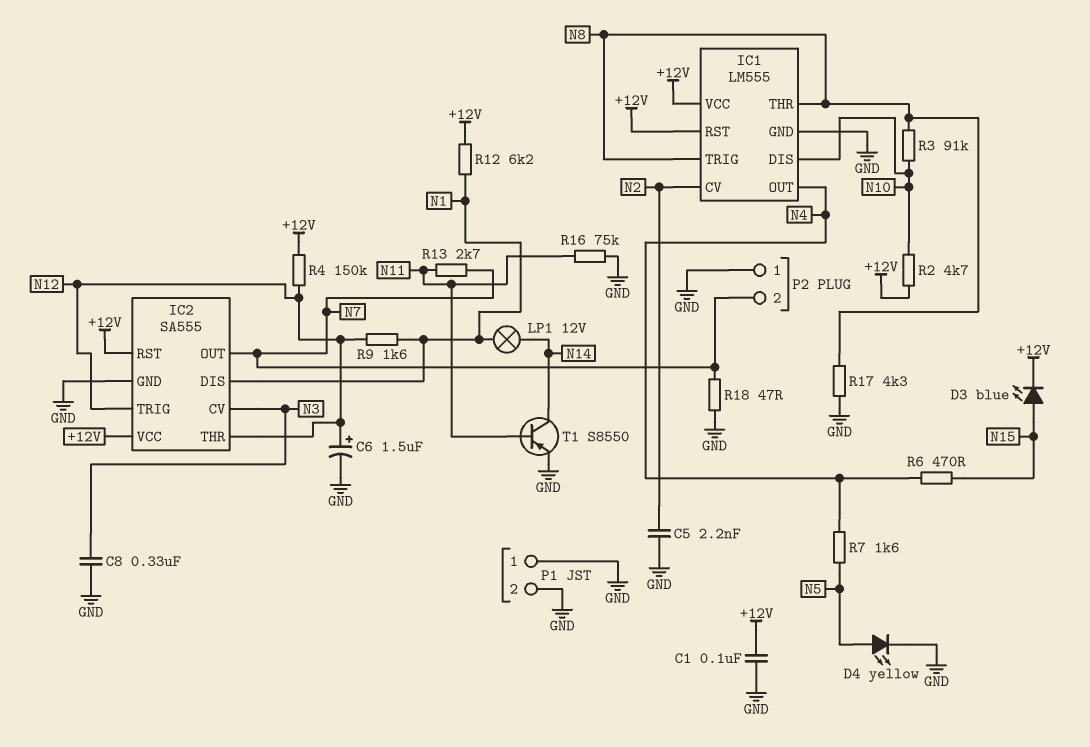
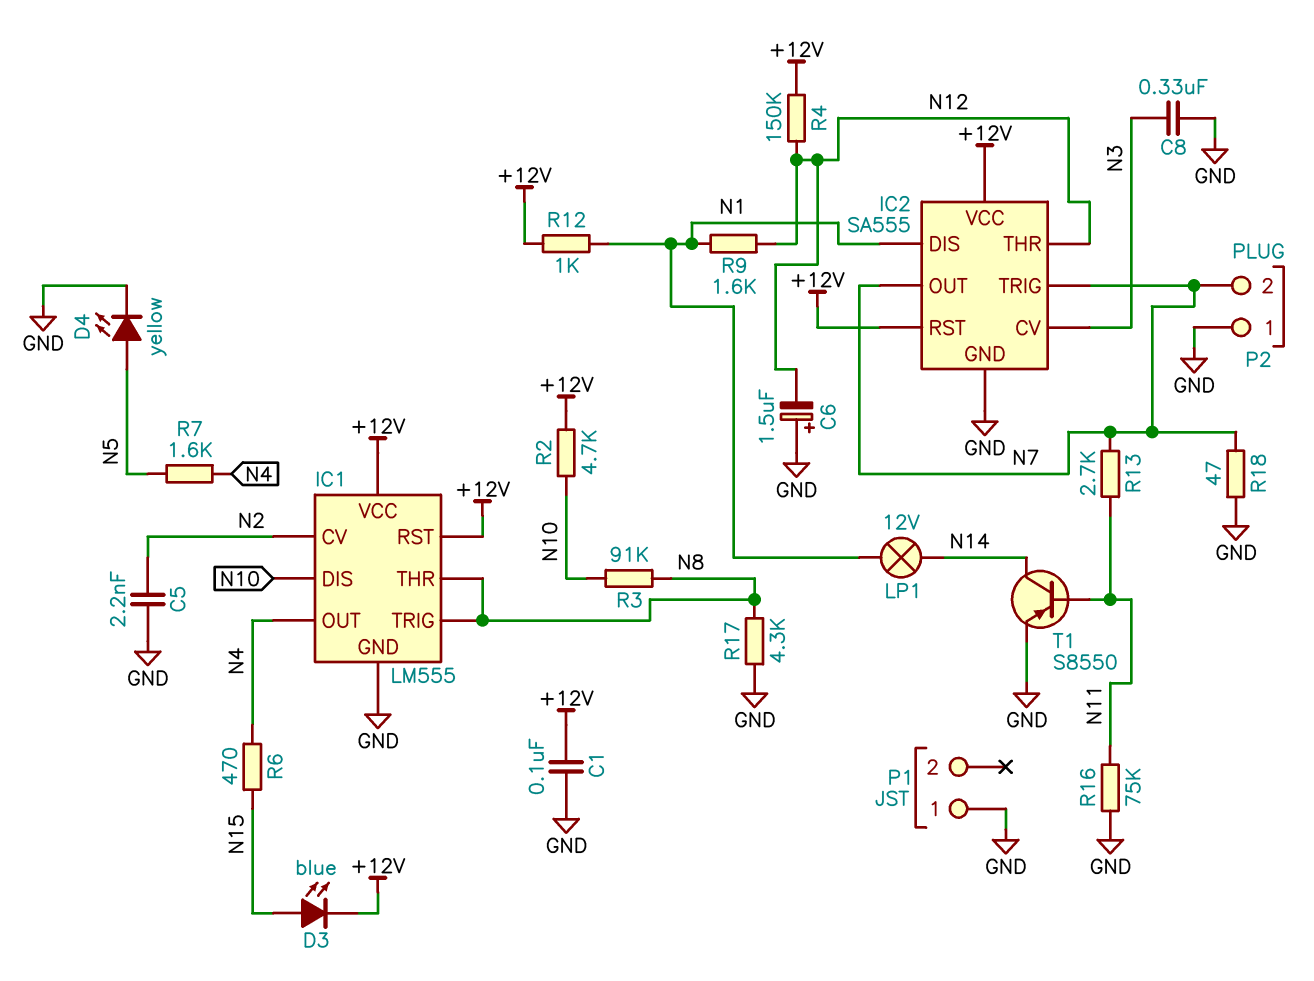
C6: 1.5uF (plus N12, minus GND) -> 1.5uF (plus GND, minus N12)
IC2 pin TRIG: N12 -> N7
P1 pin 2: GND -> none
R12: 6.2k (+12V, N1) -> 1k (+12V, N1)

